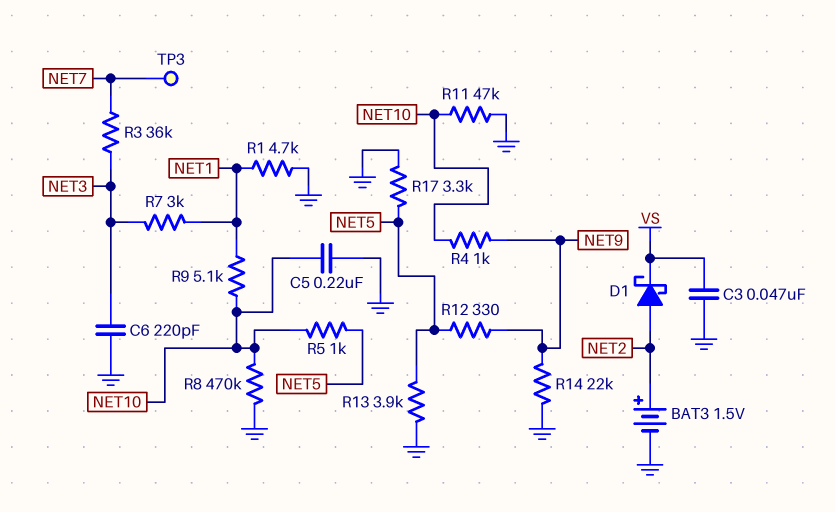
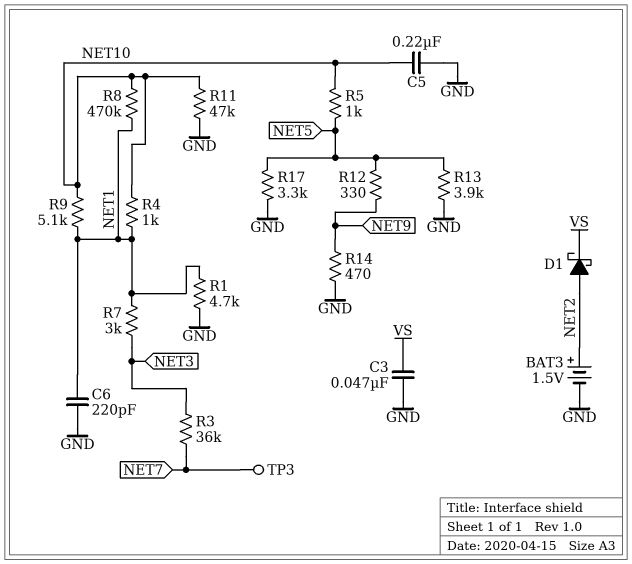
C6: 220pF (GND, NET3) -> 220pF (GND, NET1)
R4: 1k (NET9, NET10) -> 1k (NET1, NET10)
R8: 470k (GND, NET10) -> 470k (NET1, NET10)
R14: 22k (GND, NET9) -> 470 (GND, NET9)

